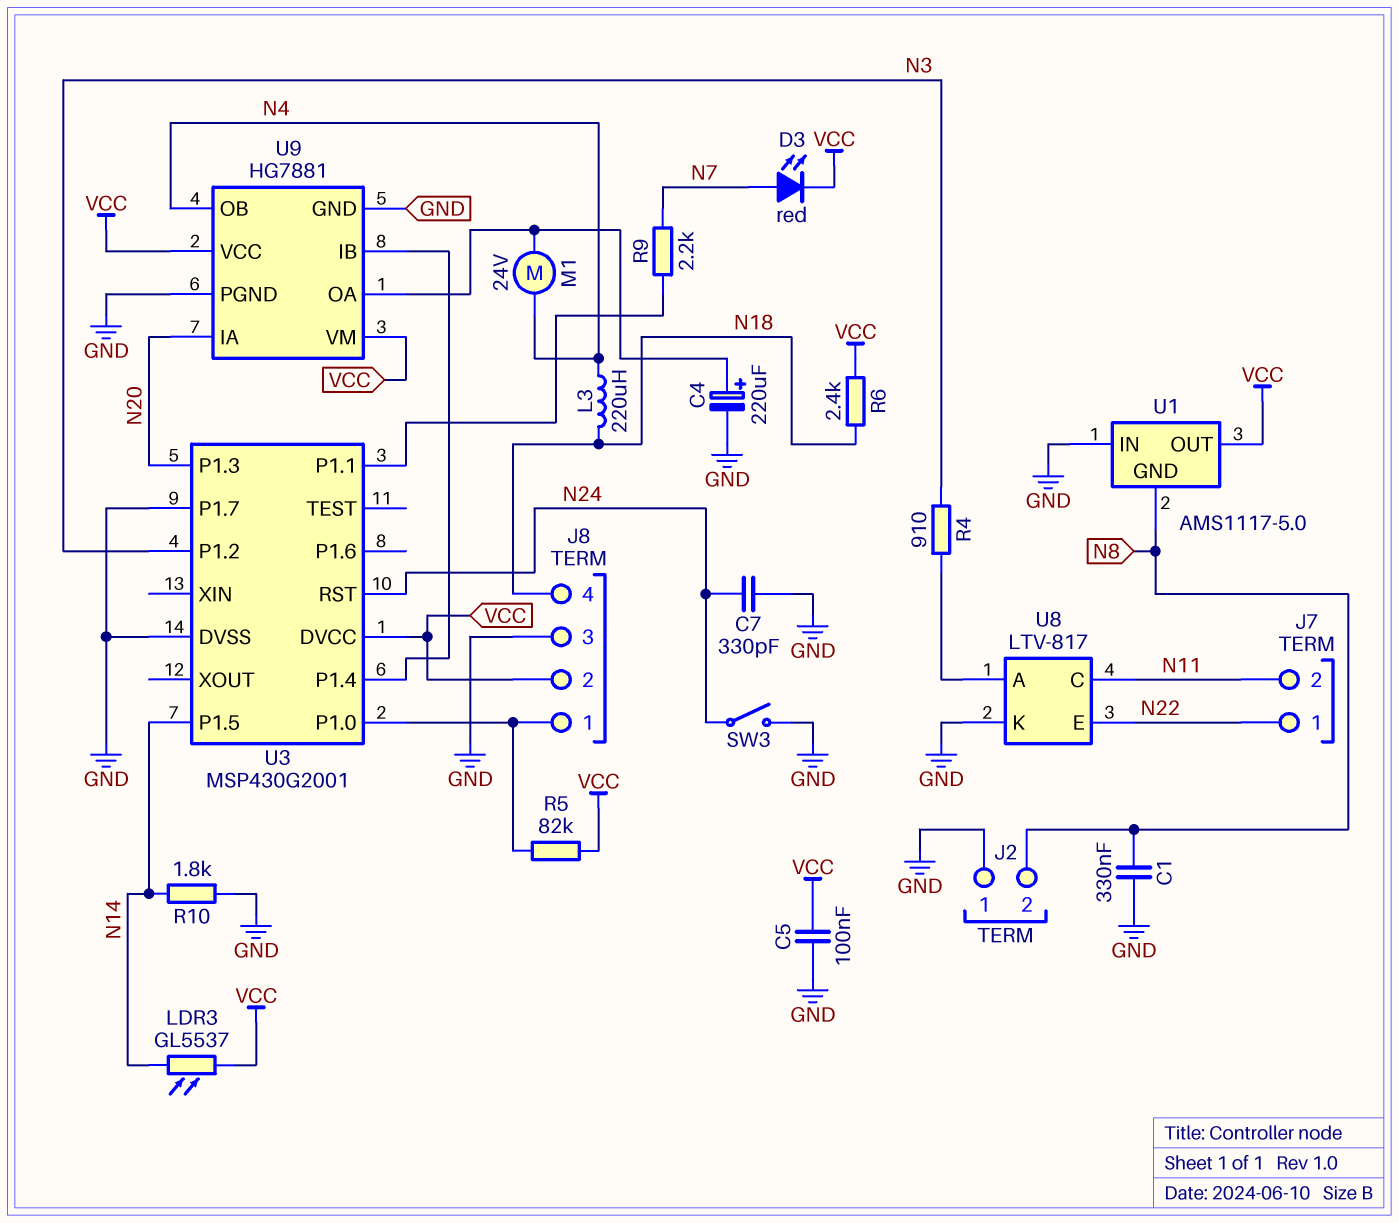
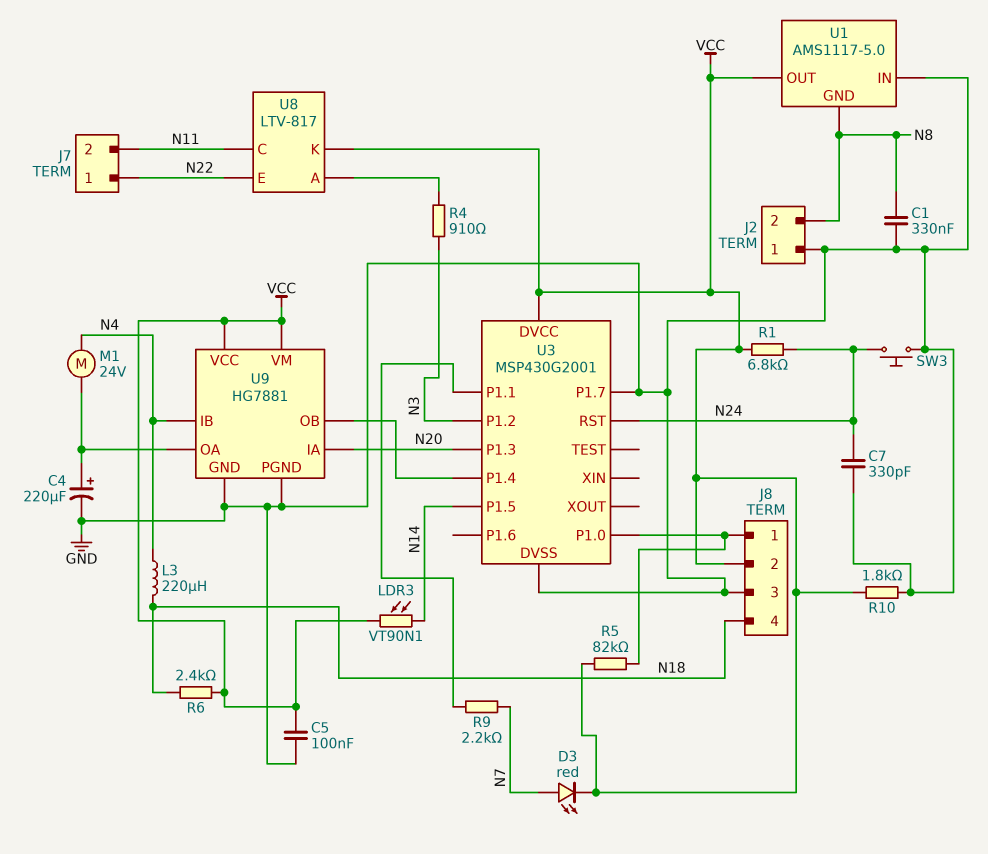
LDR3: GL5537 (N14, VCC) -> VT90N1 (N14, VCC)
R1: none -> 6.8k (N24, VCC)
R10: 1.8k (GND, N14) -> 1.8k (GND, VCC)
SW3: switch (GND, N24) -> button (GND, N24)
U8 pin K: GND -> VCC
U9 pin IB: U3/P1.4 -> N4
U9 pin OB: N4 -> U3/P1.4

